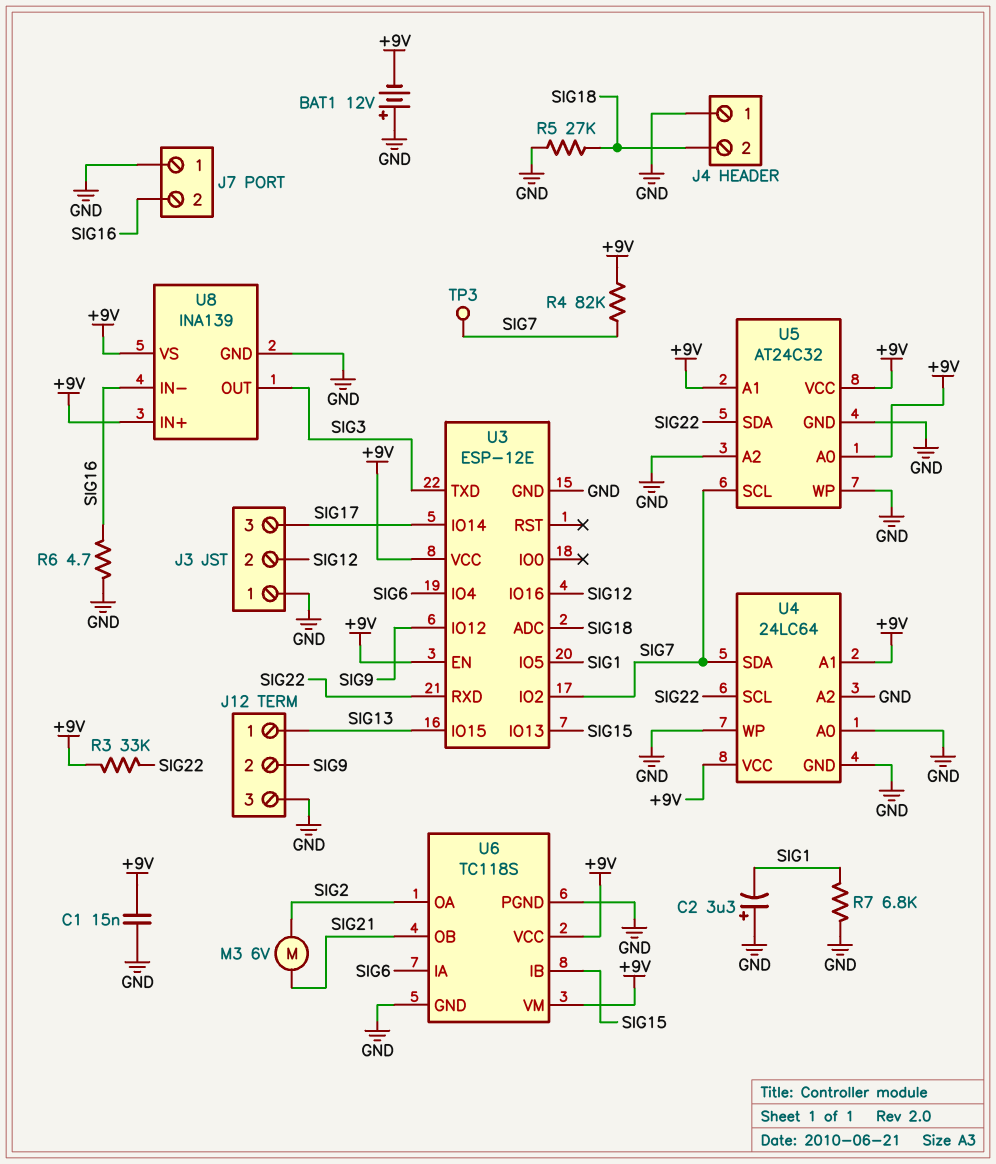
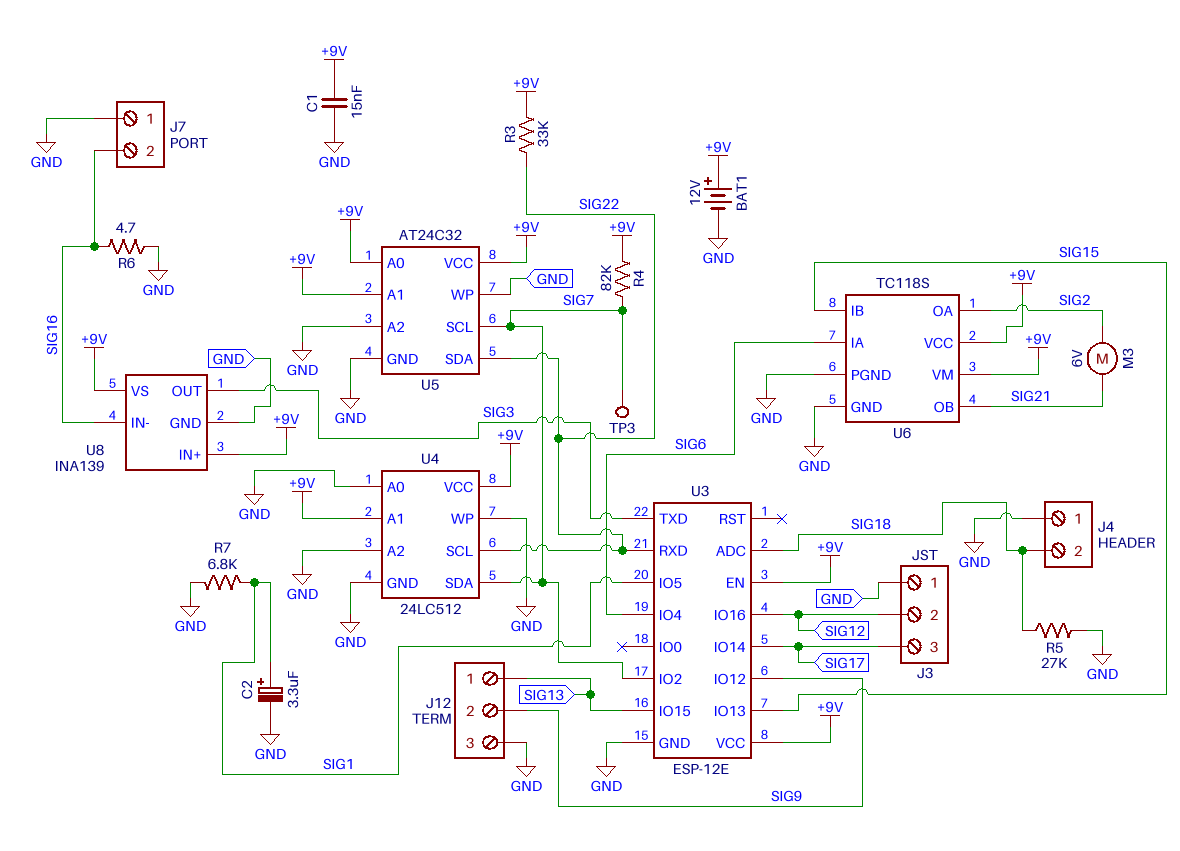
BAT1: 12V (plus GND, minus +9V) -> 12V (plus +9V, minus GND)
C2: 3.3uF (plus GND, minus SIG1) -> 3.3uF (plus SIG1, minus GND)
U4: 24LC64 -> 24LC512

